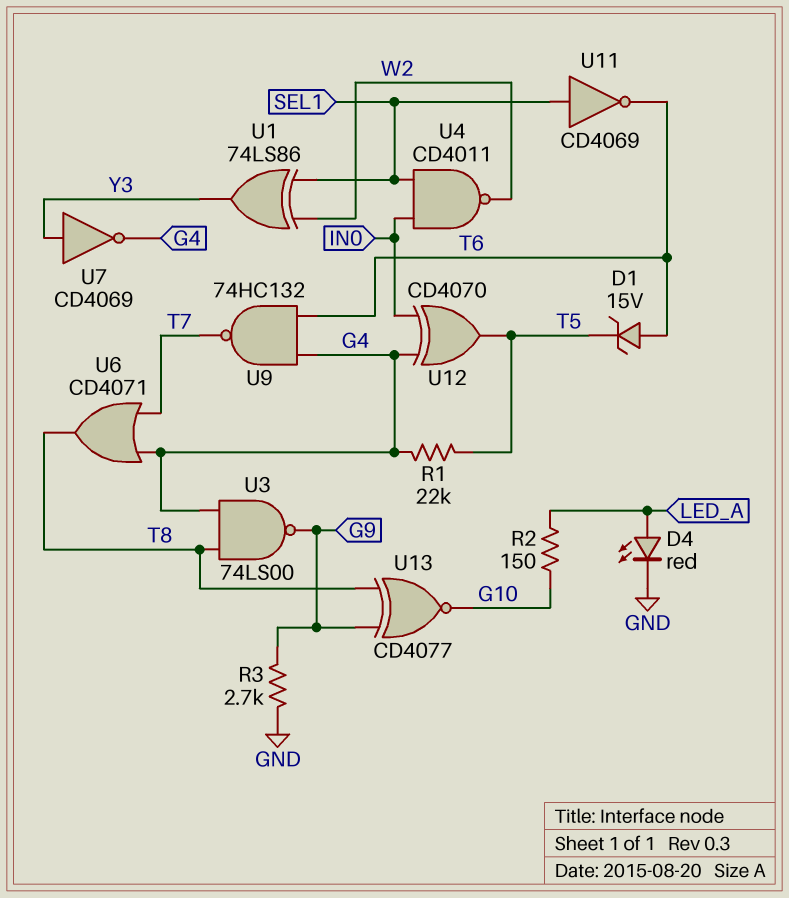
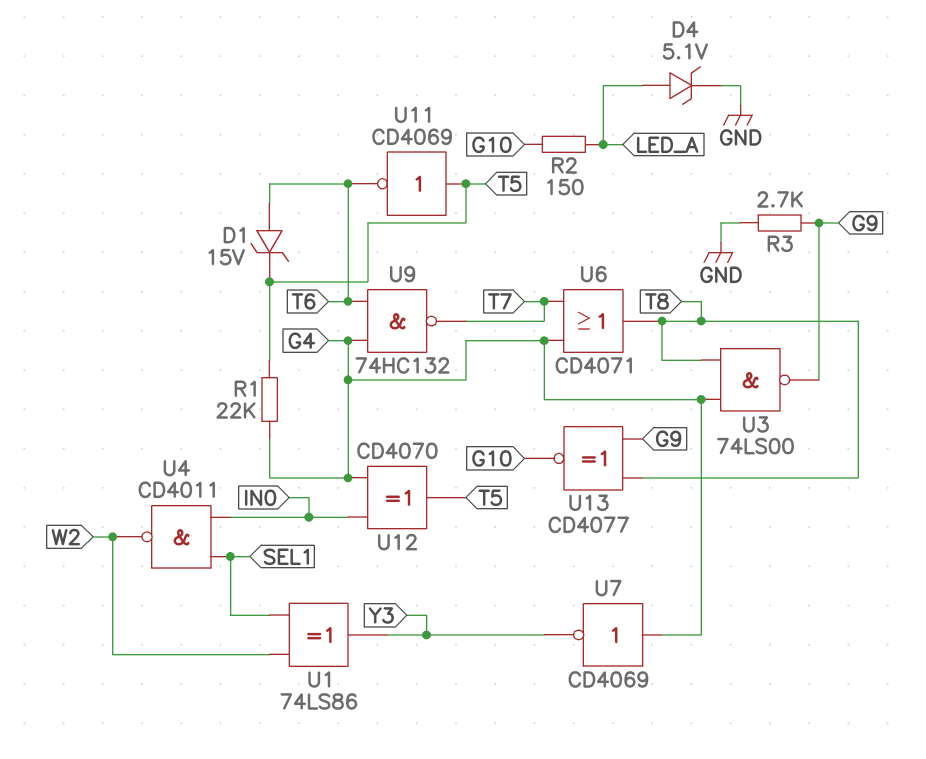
D4: LED red (A LED_A, K GND) -> zener 5.1V (A LED_A, K GND)
U7: NOT CD4069 (in Y3, out G4) -> NOT CD4069 (in G4, out Y3)
U11: NOT CD4069 (in SEL1, out T6) -> NOT CD4069 (in T5, out T6)

